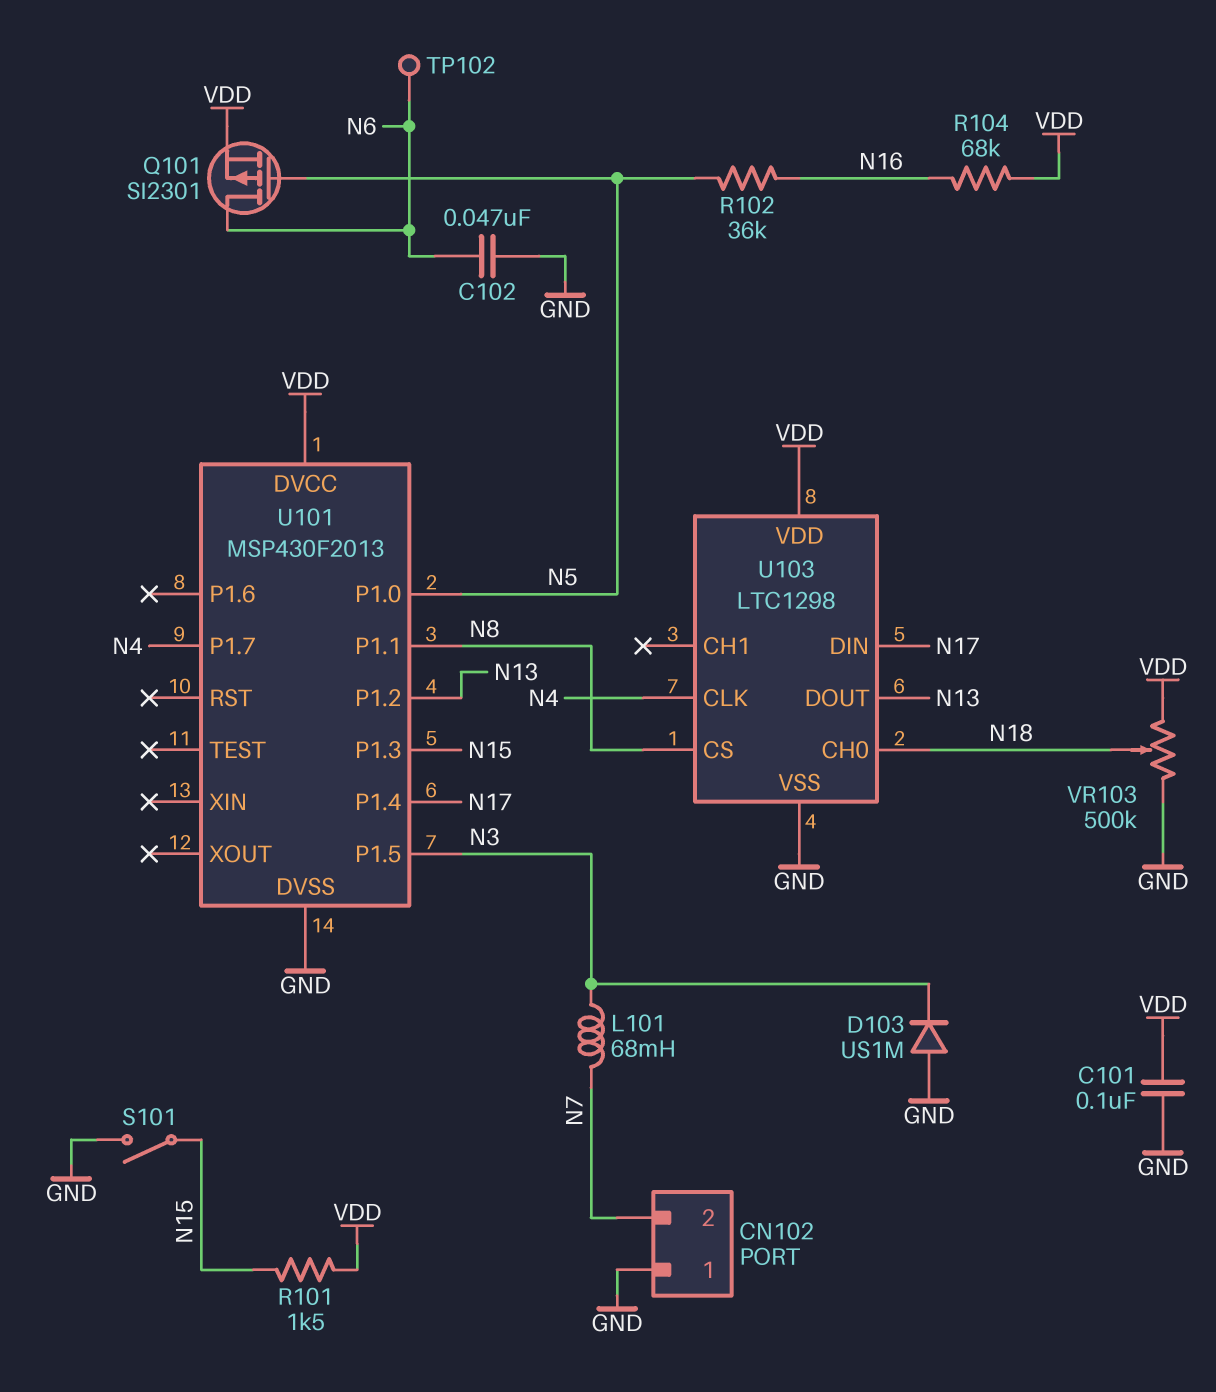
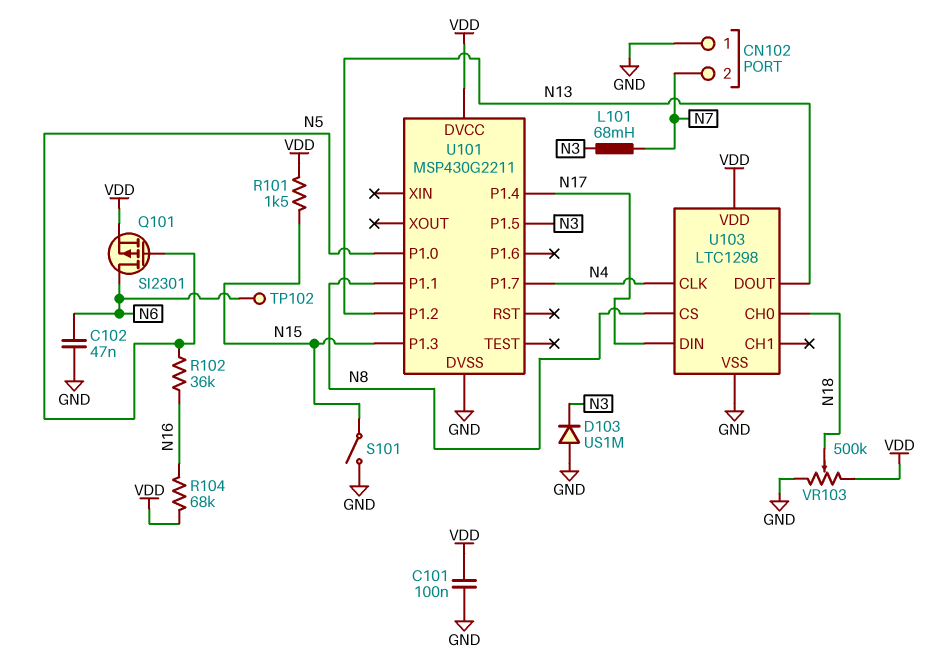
U101: MSP430F2013 -> MSP430G2211

